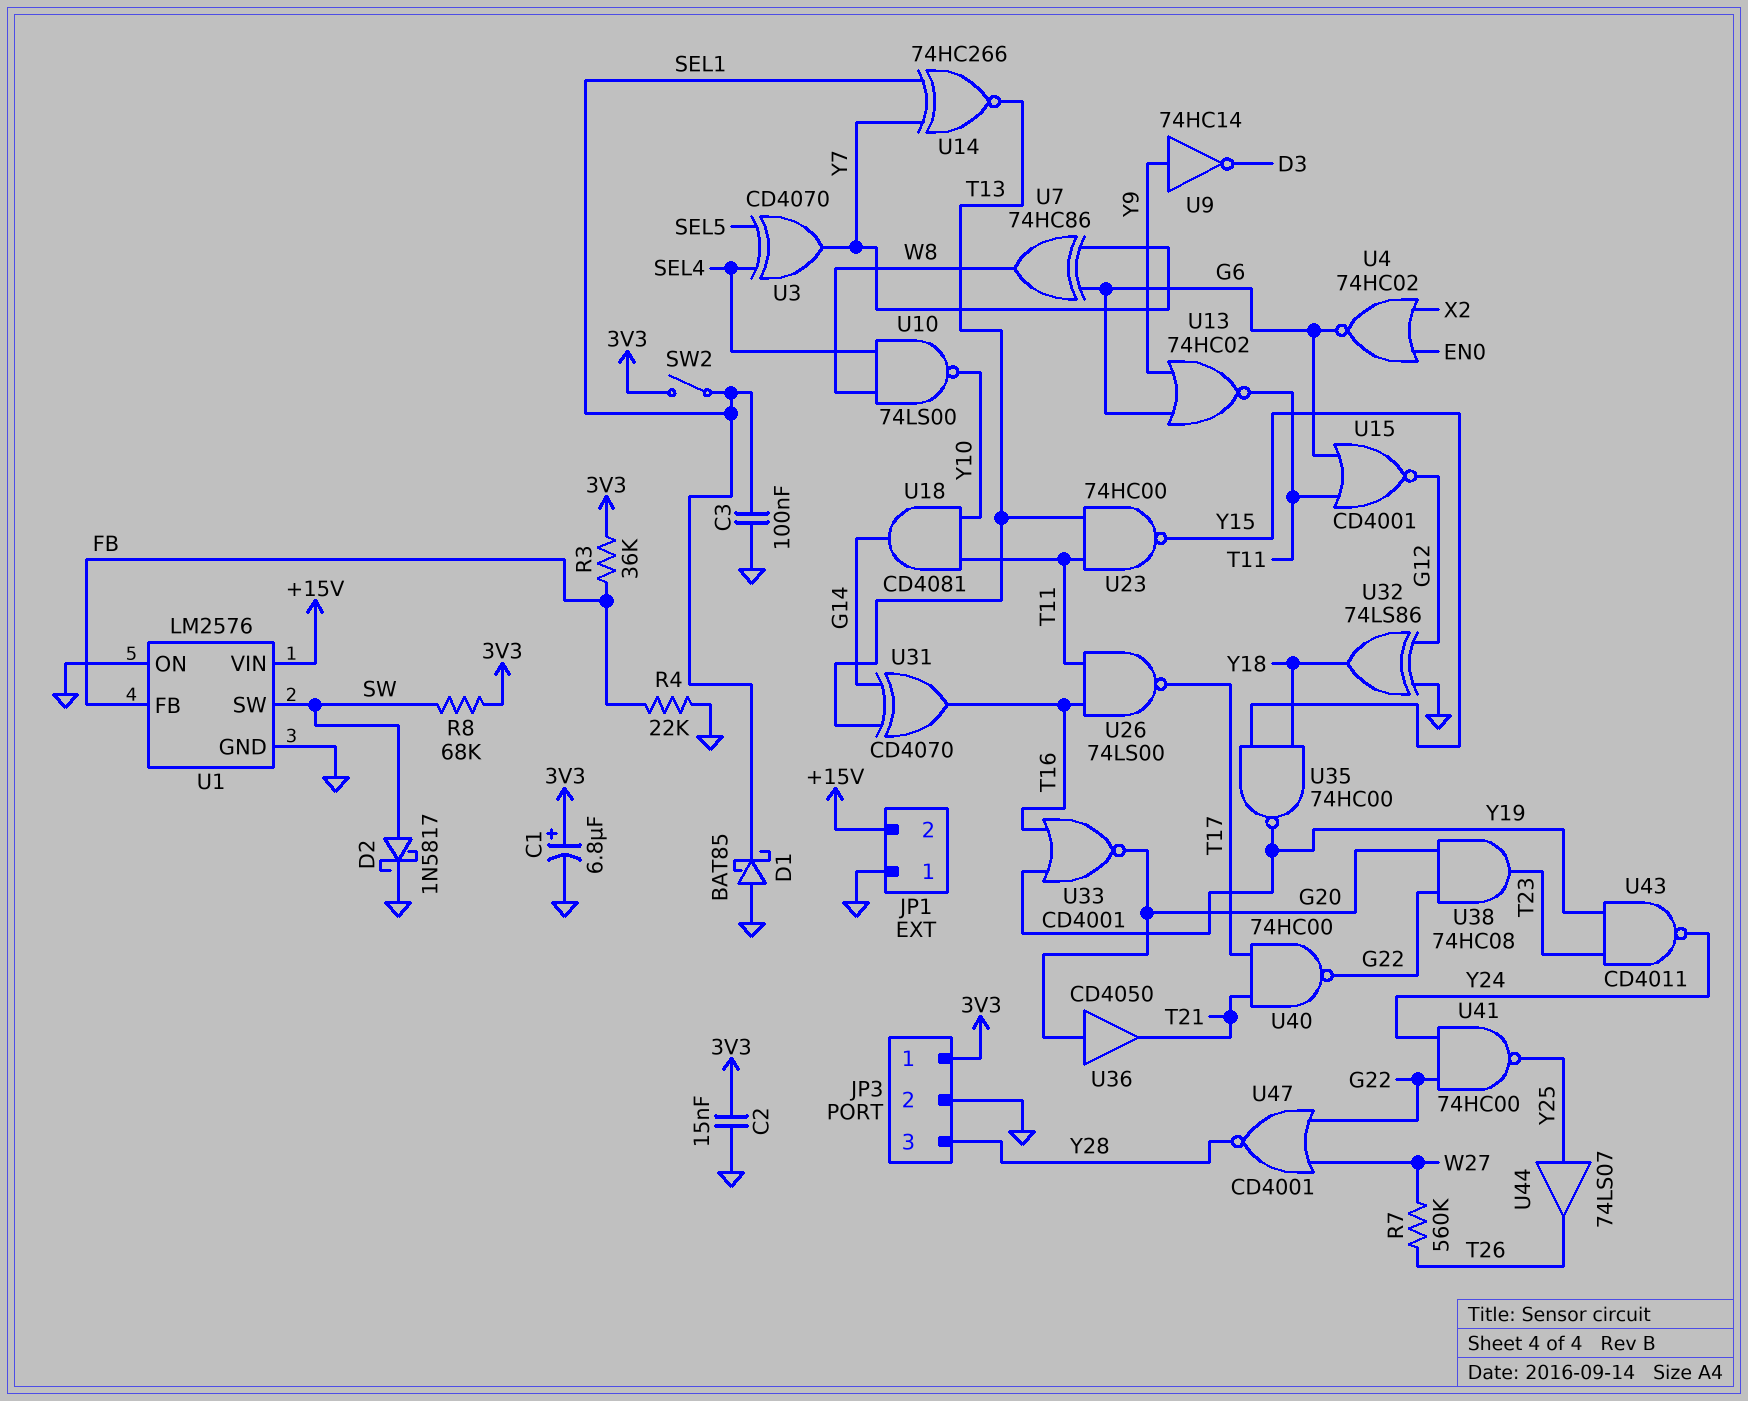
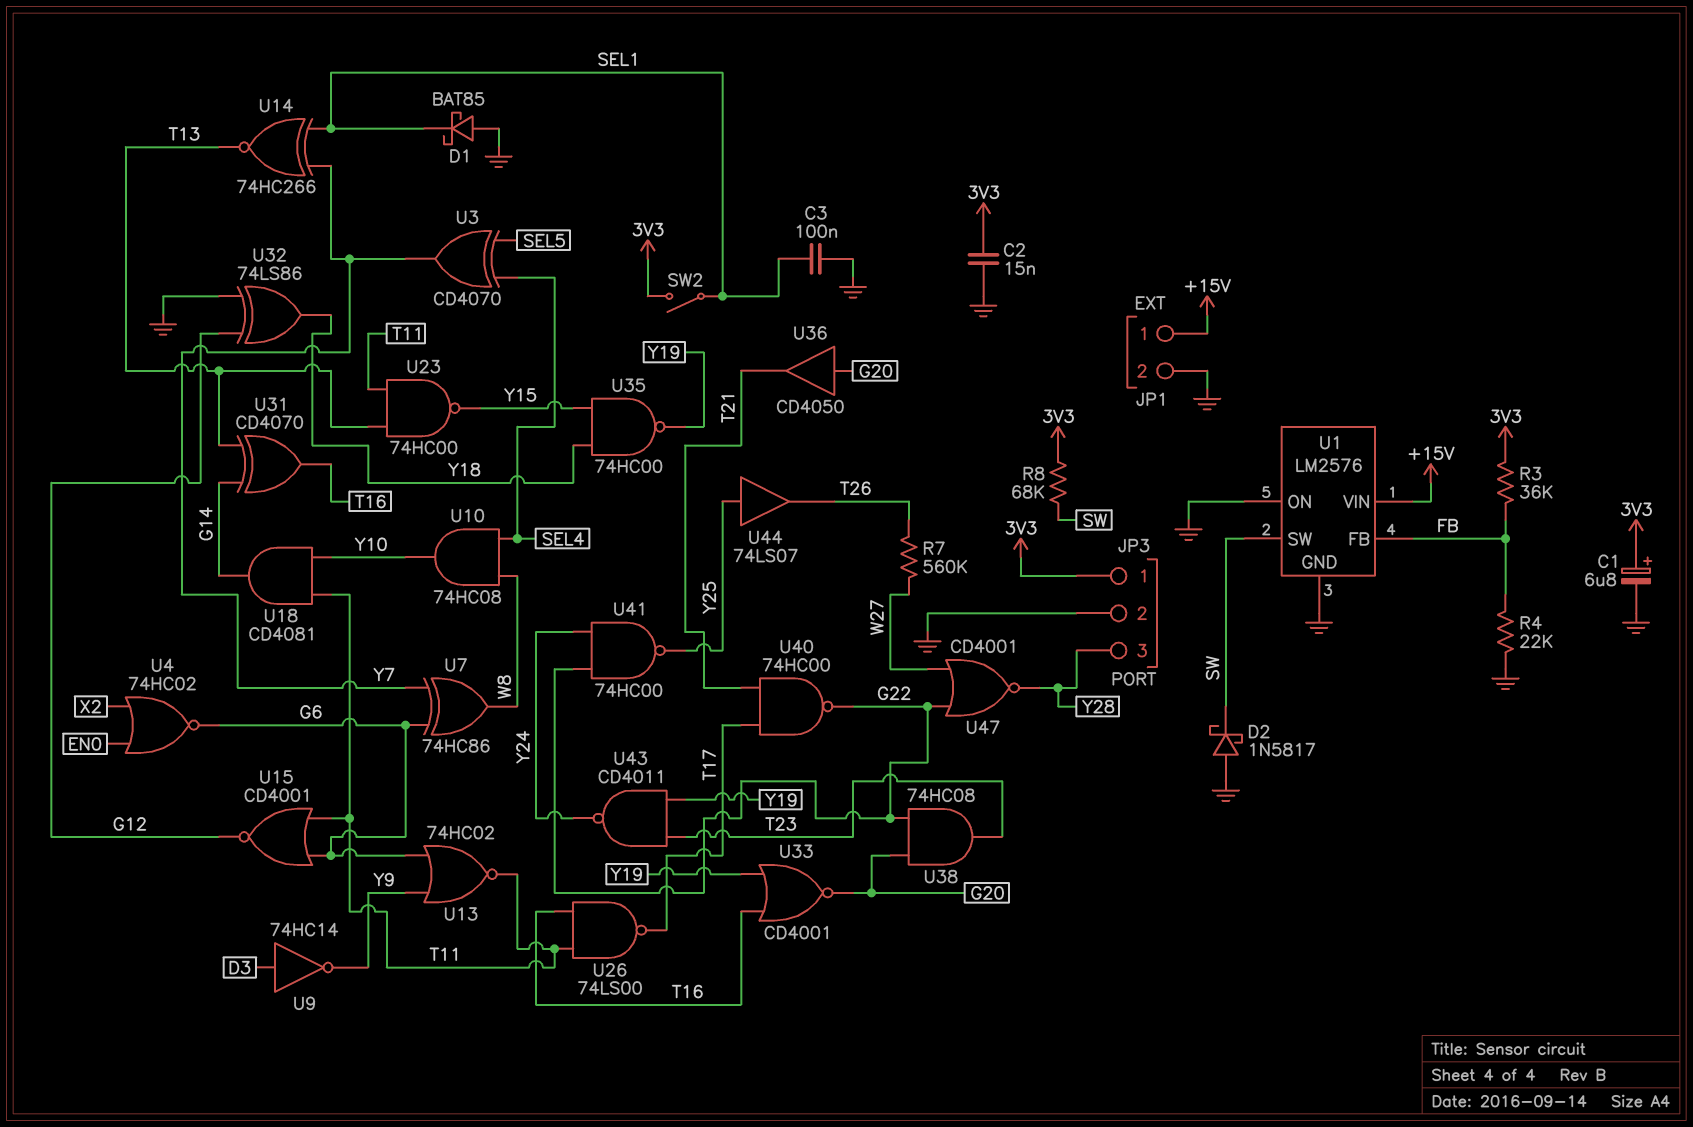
D2: schottky 1N5817 (A SW, K GND) -> schottky 1N5817 (A GND, K SW)
JP1 pin 1: GND -> +15V
JP1 pin 2: +15V -> GND
U9: NOT 74HC14 (in Y9, out D3) -> NOT 74HC14 (in D3, out Y9)
U10: NAND 74LS00 (in SEL4, in W8, out Y10) -> AND 74HC08 (in SEL4, in W8, out Y10)

